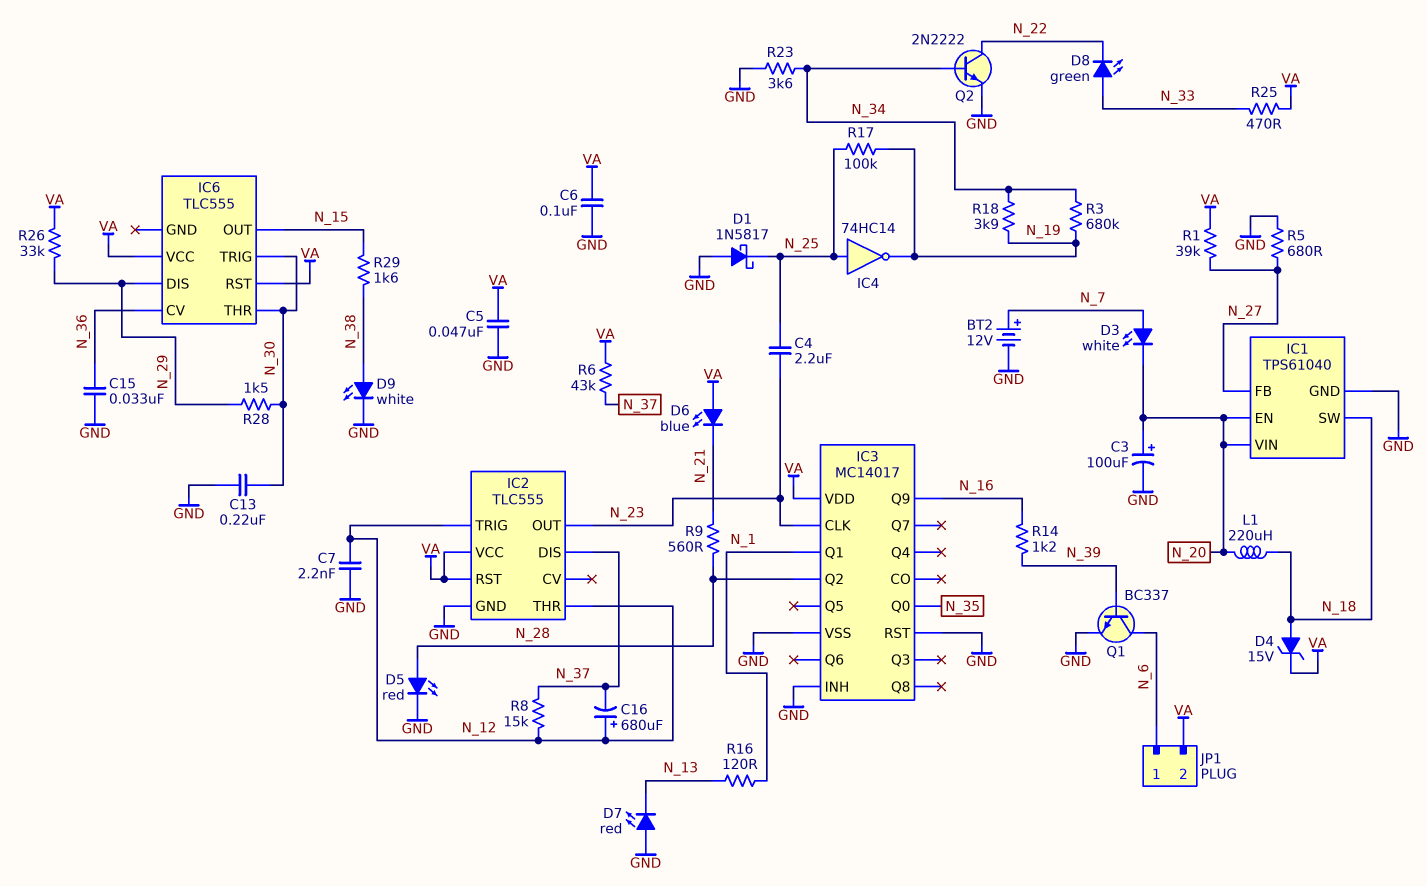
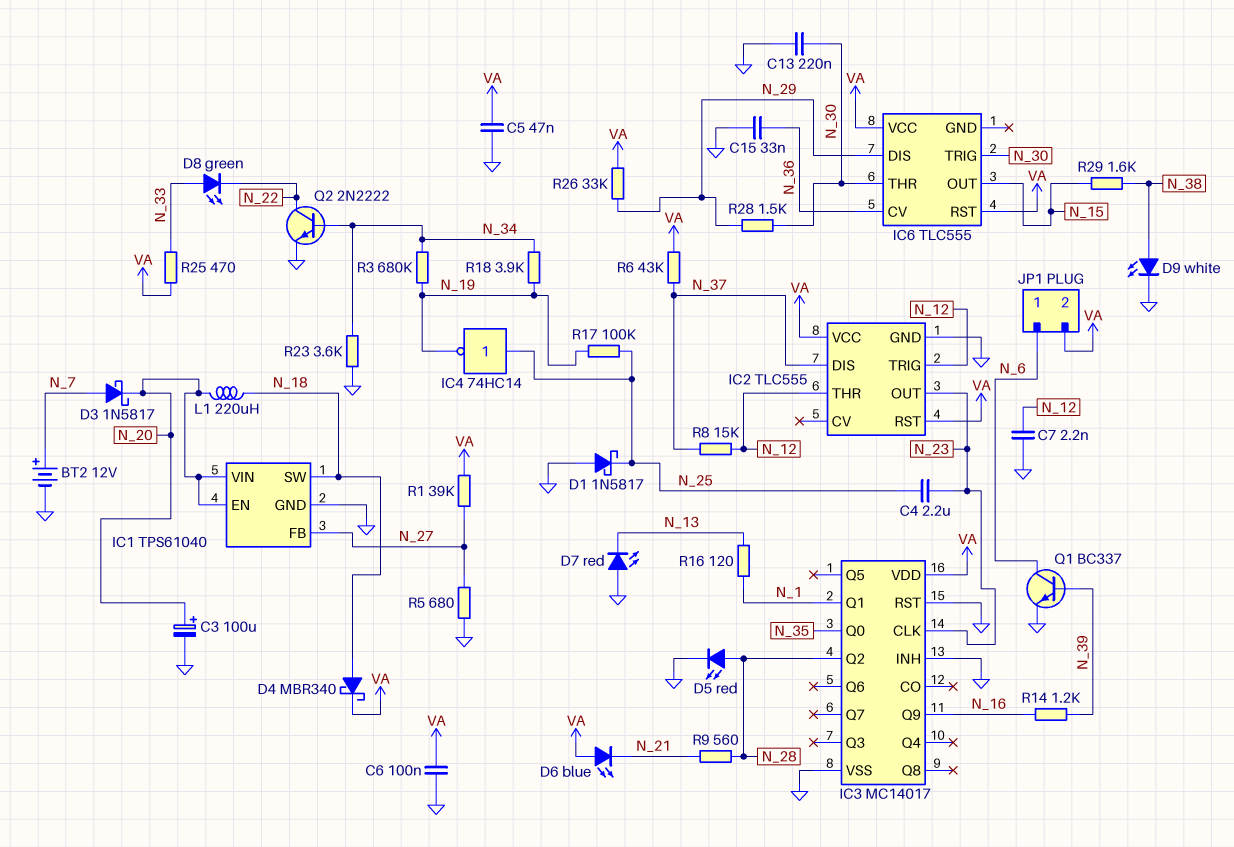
C16: 680uF (plus N_12, minus N_37) -> none
D3: LED white (A N_7, K N_20) -> schottky 1N5817 (A N_7, K N_20)
D4: zener 15V (A N_18, K VA) -> schottky MBR340 (A N_18, K VA)

